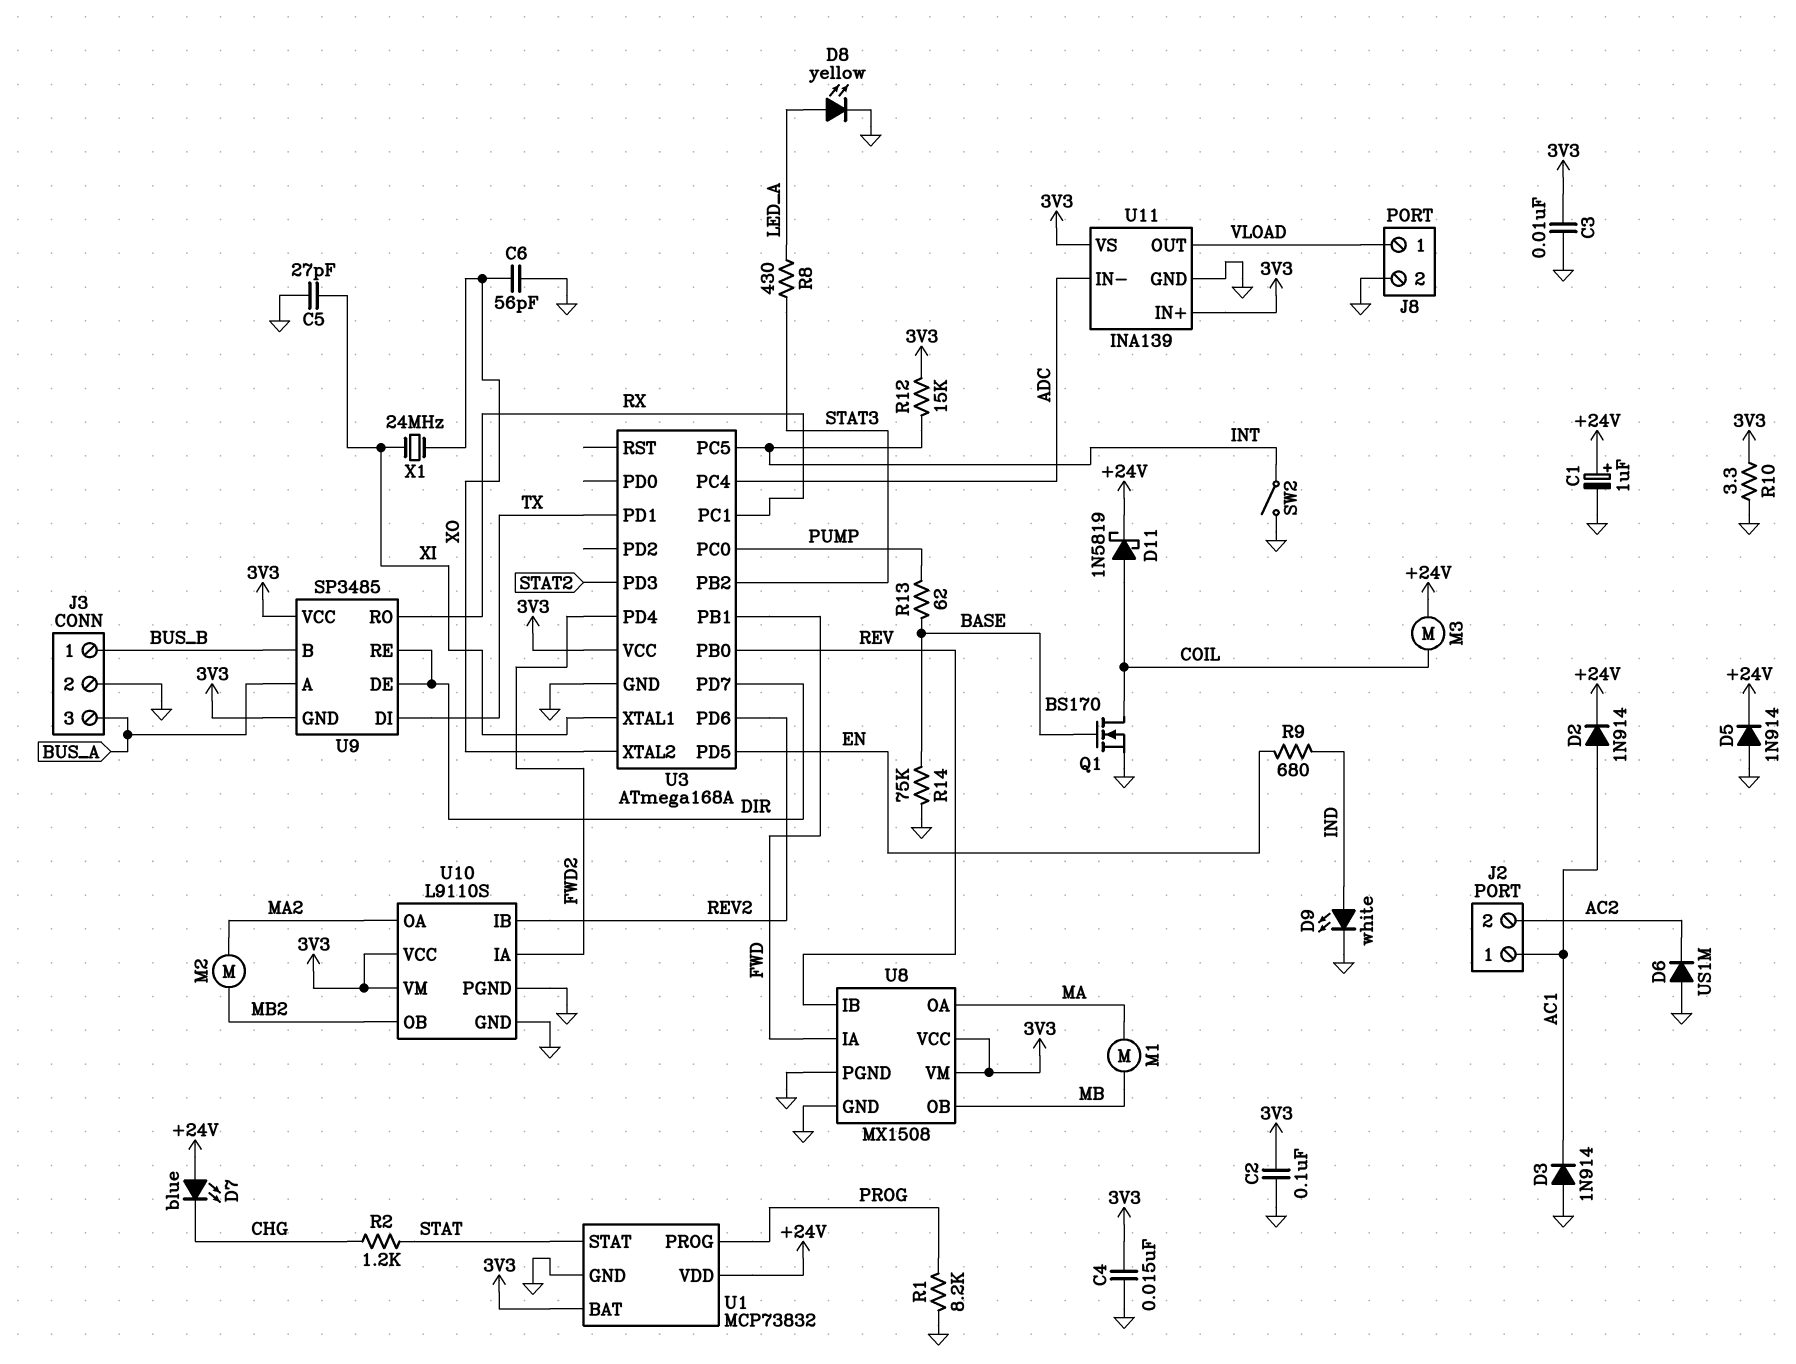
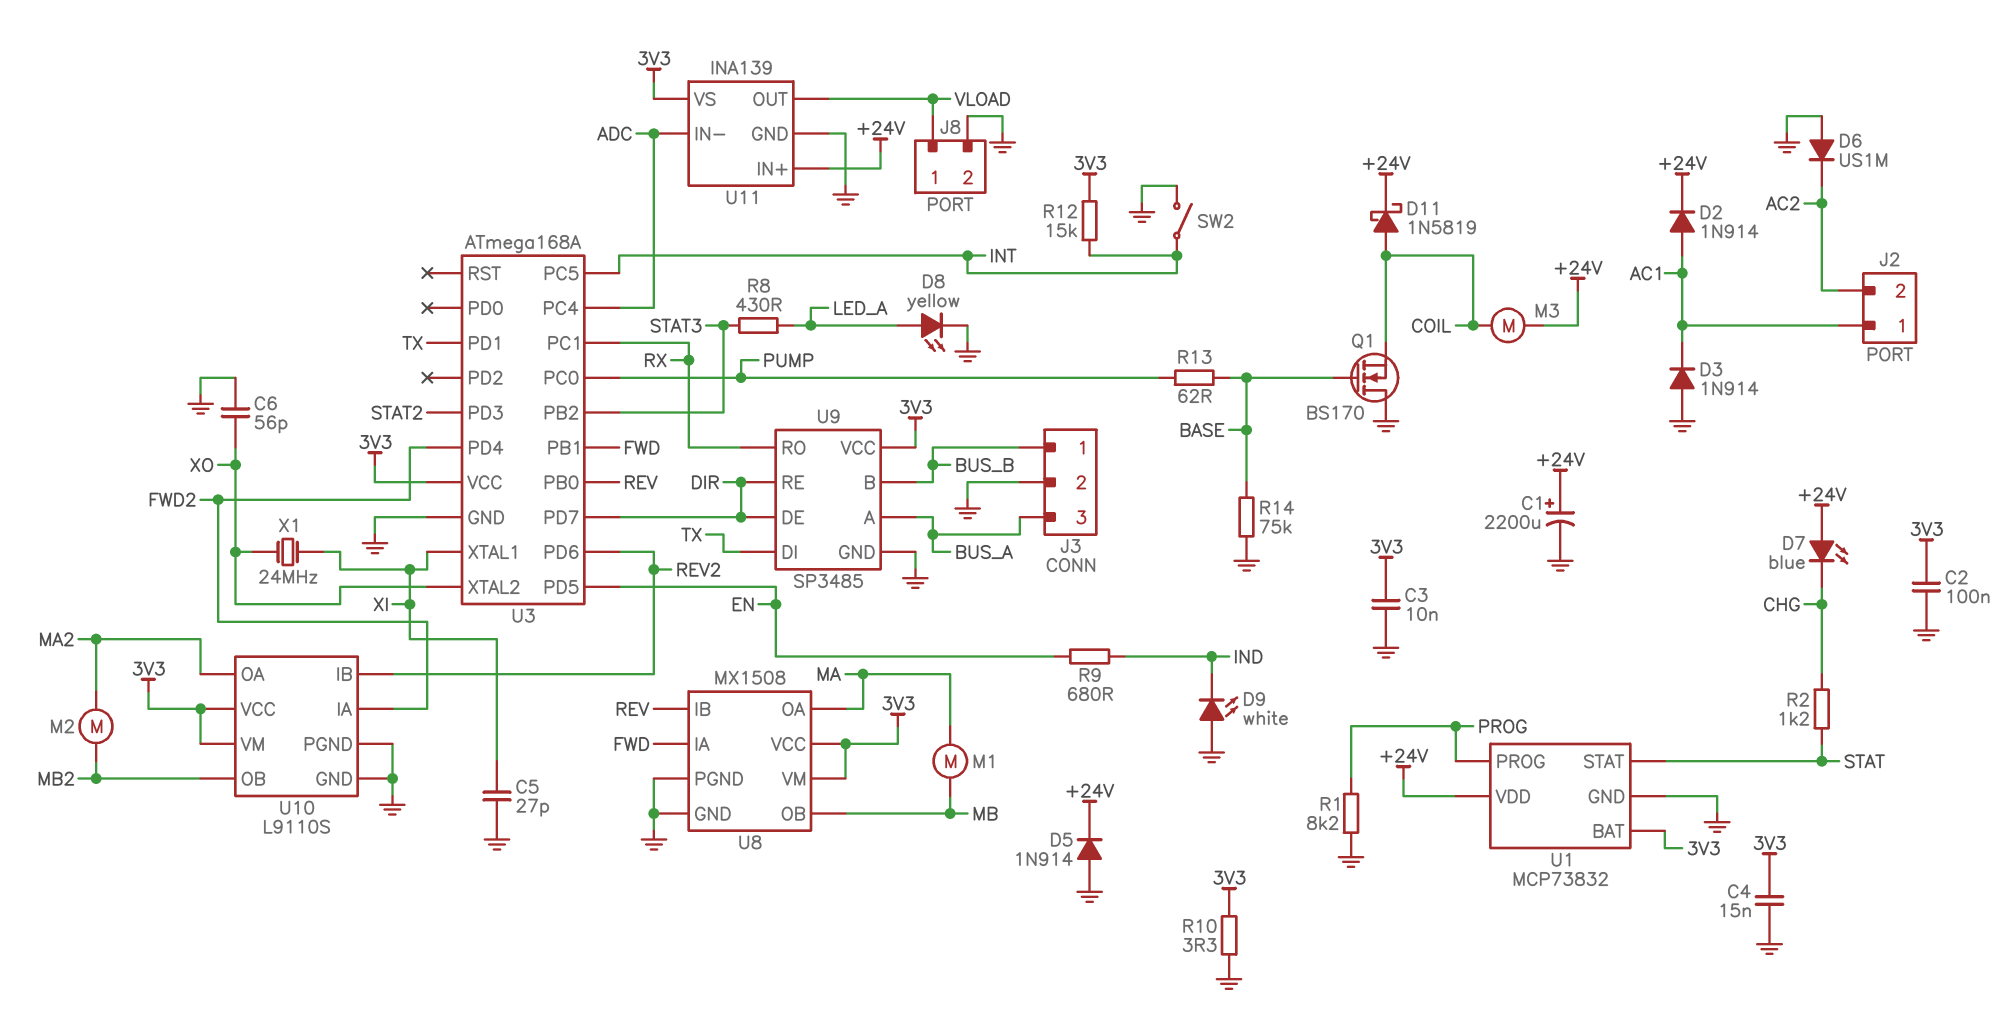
C1: 1uF (plus +24V, minus GND) -> 2200uF (plus +24V, minus GND)
D9: LED white (A IND, K GND) -> LED white (A GND, K IND)
Q1: NMOS BS170 (G BASE, D COIL, S GND) -> NMOS BS170 (G BASE, D GND, S COIL)
U9 pin GND: 3V3 -> GND
U11 pin IN+: 3V3 -> +24V

